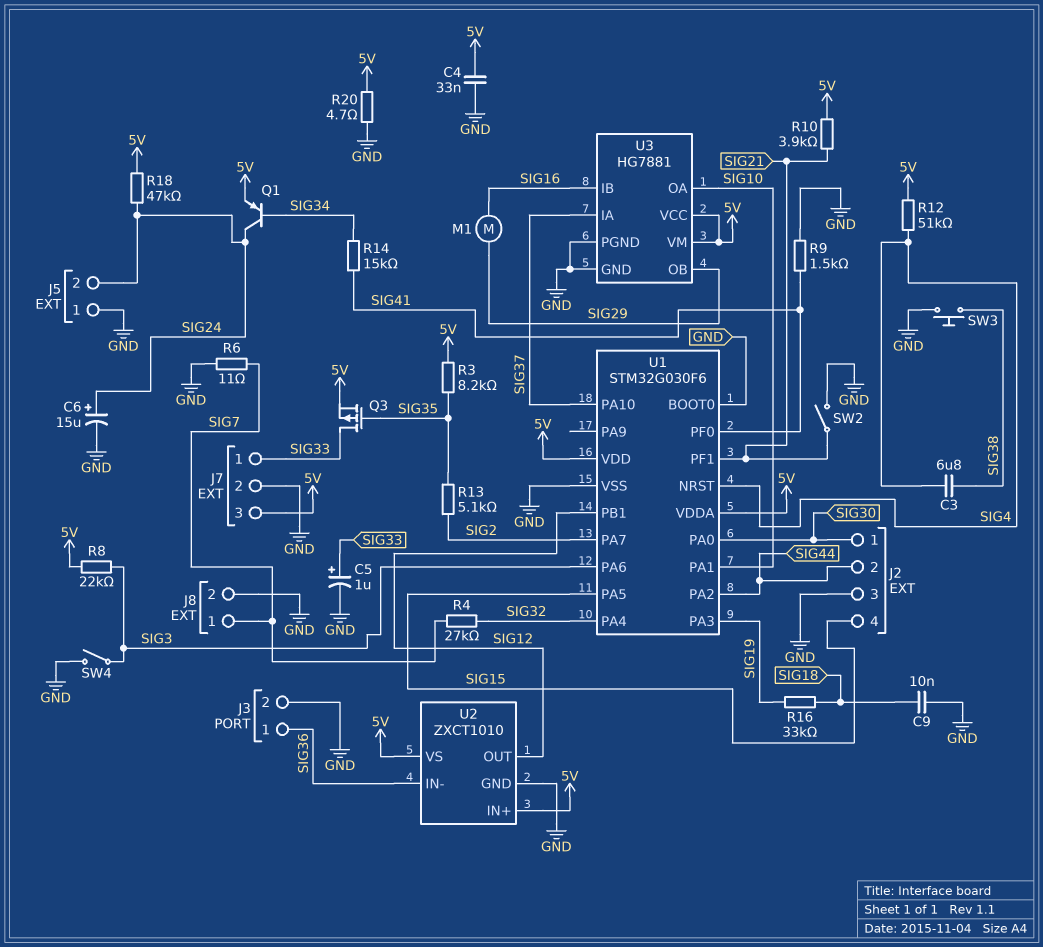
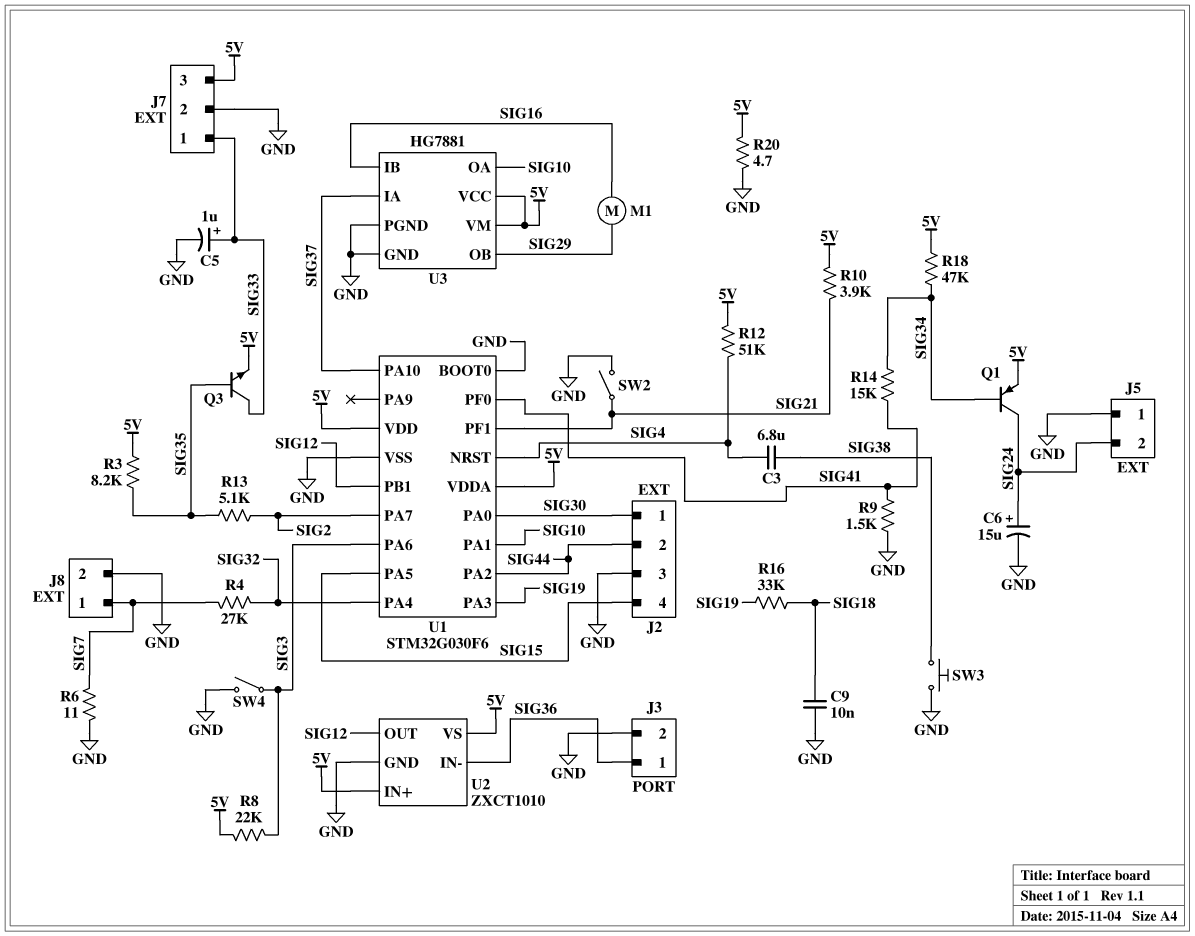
C4: 33nF (5V, GND) -> none
Q3: PMOS (G SIG35, D SIG33, S 5V) -> NPN (B SIG35, C SIG33, E 5V)
R18: 47k (5V, SIG24) -> 47k (5V, SIG34)

